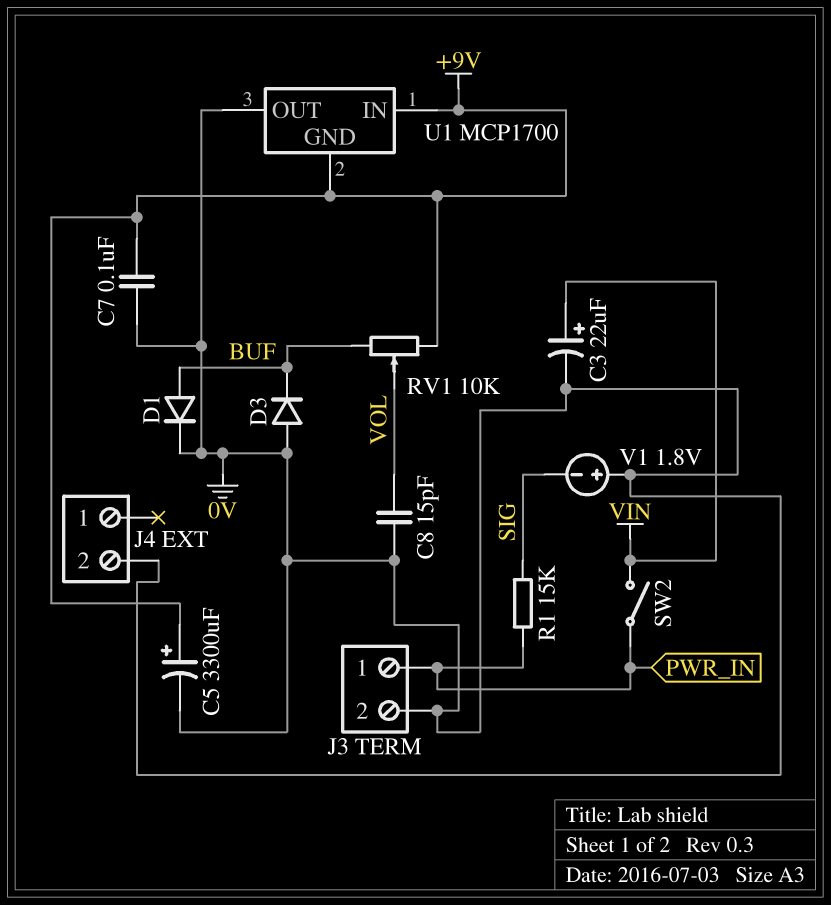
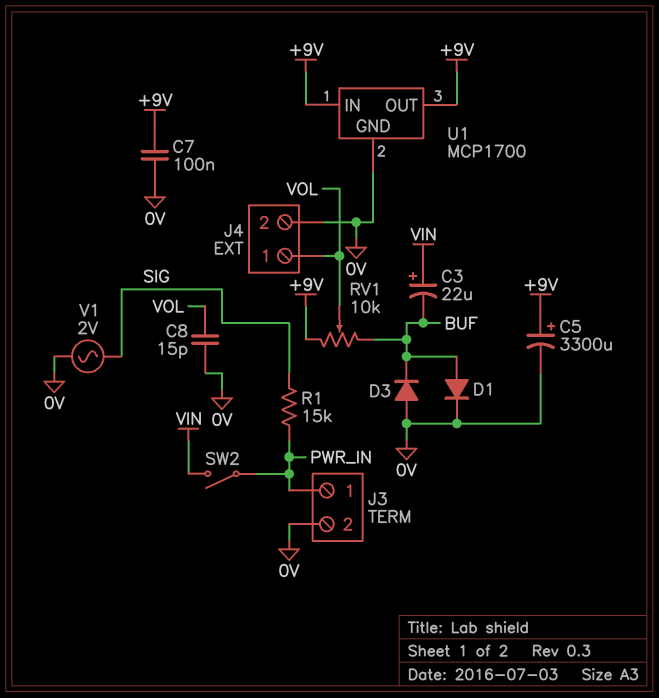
C3: 22uF (plus VIN, minus 0V) -> 22uF (plus VIN, minus BUF)
J4 pin 1: none -> VOL
U1 pin GND: +9V -> 0V
U1 pin OUT: 0V -> +9V
V1: 1.8V (plus 0V, minus SIG) -> AC 2V (0V, SIG)

